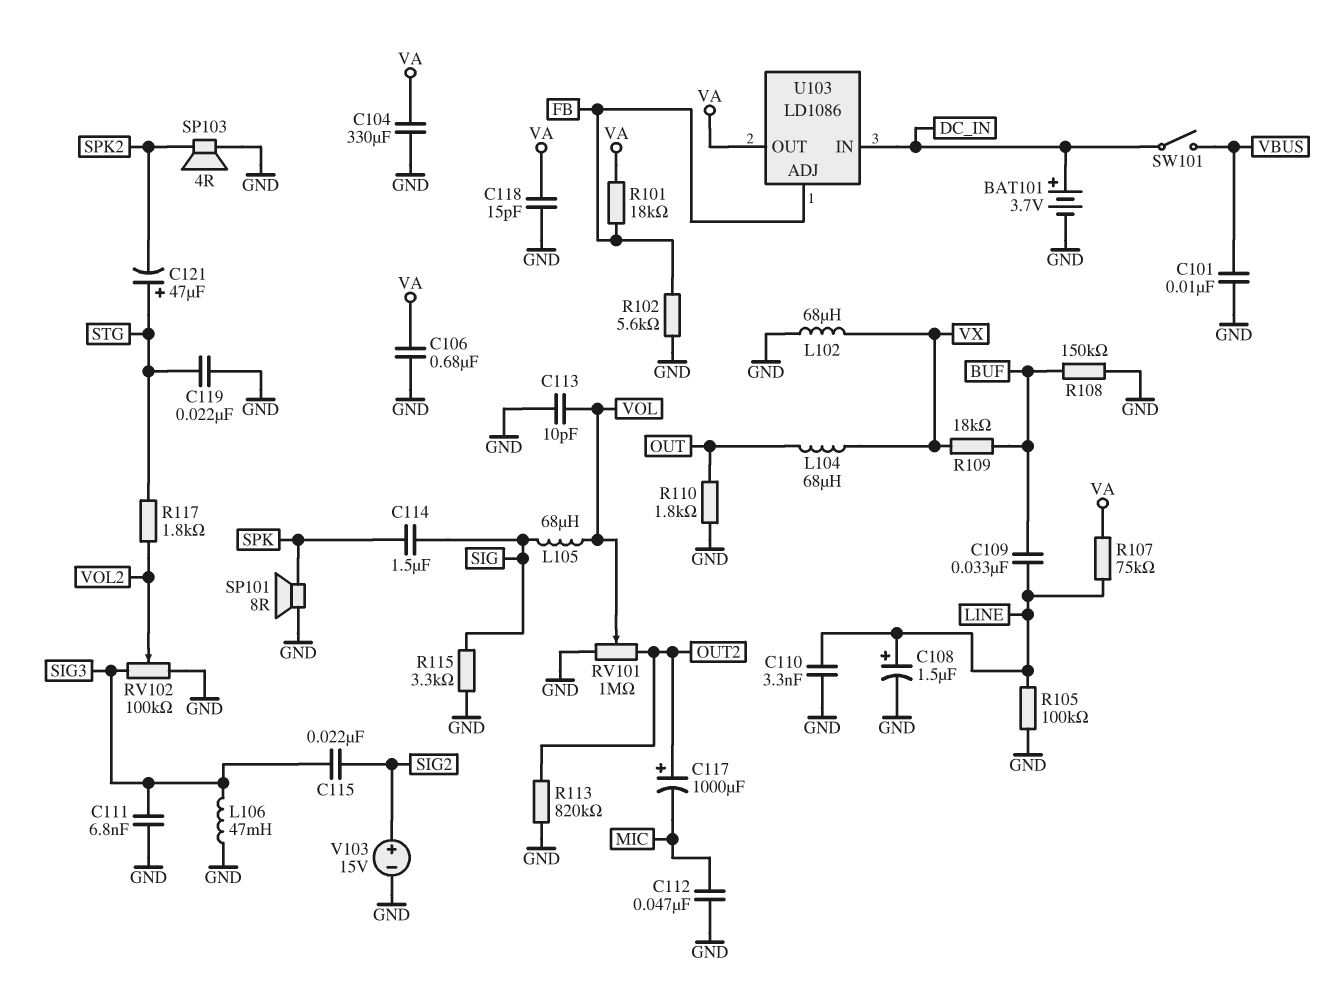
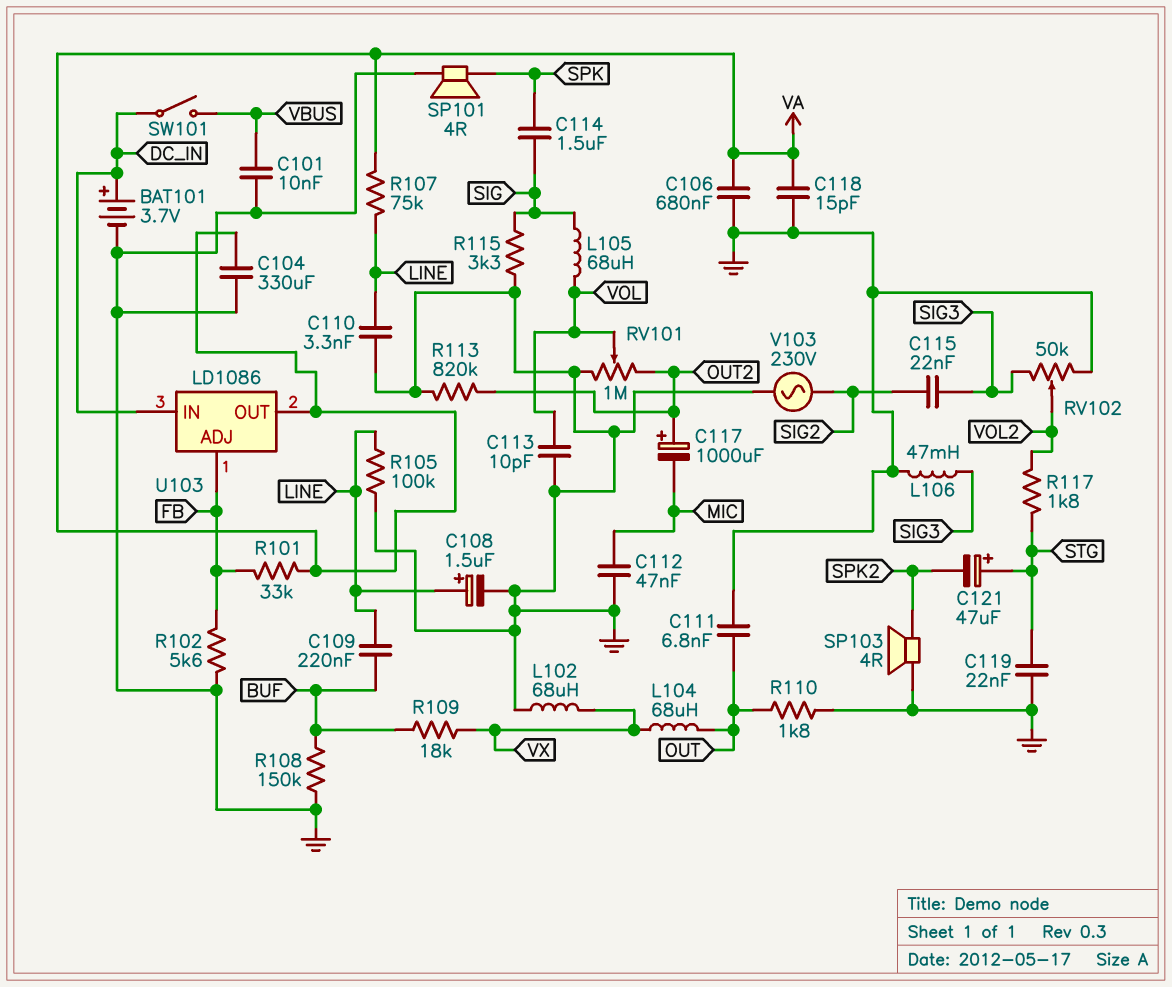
C109: 33nF (BUF, LINE) -> 220nF (BUF, LINE)
C111: 6.8nF (GND, SIG3) -> 6.8nF (GND, OUT)
R101: 18k (FB, VA) -> 33k (FB, VA)
RV102: 100k (GND, SIG3, wiper VOL2) -> 50k (GND, SIG3, wiper VOL2)
SP101: speaker 8R (GND, SPK) -> speaker 4R (GND, SPK)
V103: 15V (plus SIG2, minus GND) -> AC 230V (GND, SIG2)

